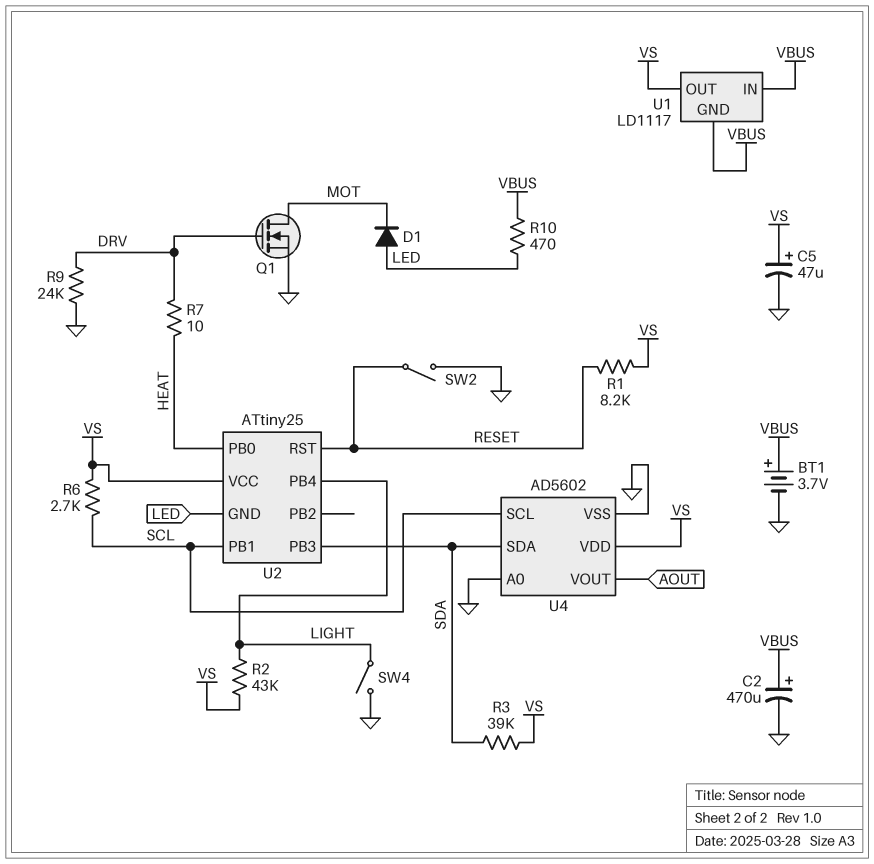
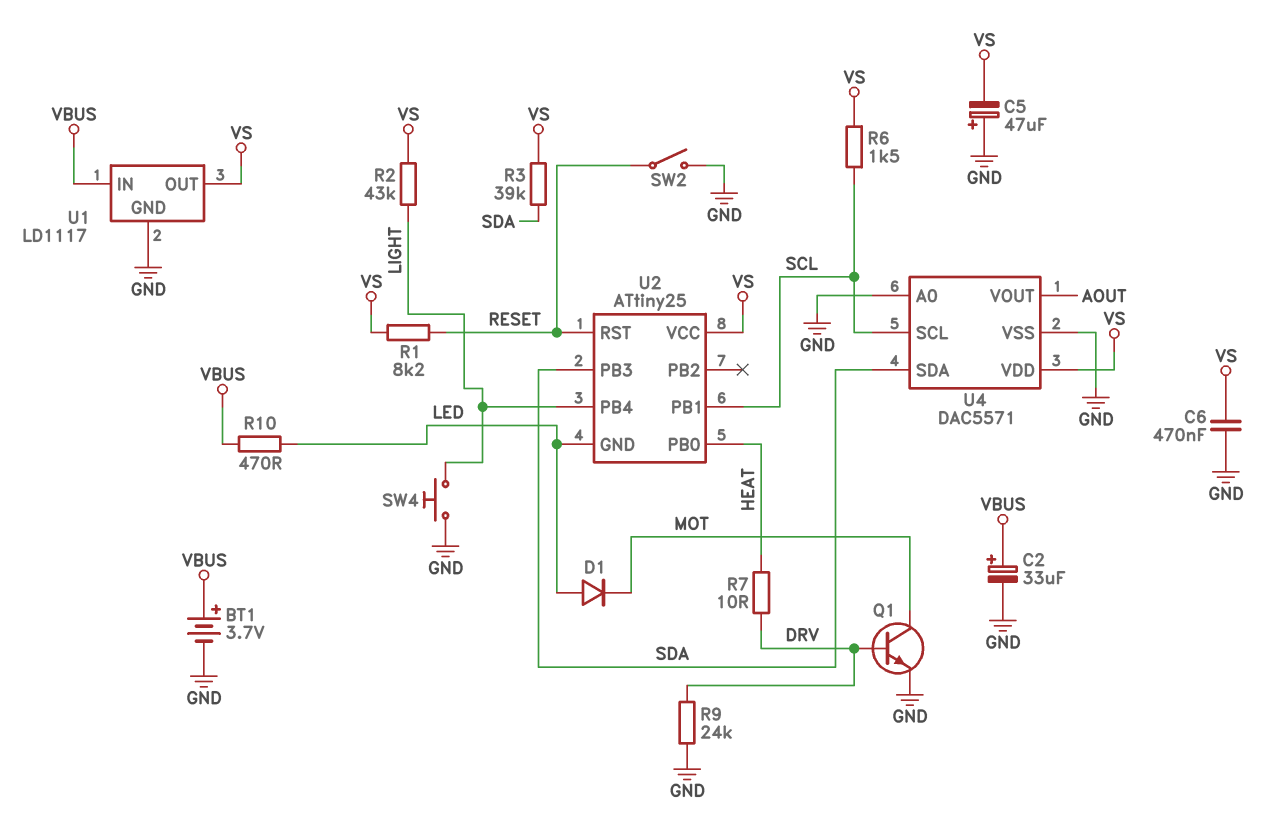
C2: 470uF (plus VBUS, minus GND) -> 33uF (plus VBUS, minus GND)
C5: 47uF (plus VS, minus GND) -> 47uF (plus GND, minus VS)
C6: none -> 470nF (GND, VS)
Q1: NMOS (G DRV, D MOT, S GND) -> NPN (B DRV, C MOT, E GND)
R6: 2.7k (SCL, VS) -> 1.5k (SCL, VS)
SW4: switch (GND, LIGHT) -> button (GND, LIGHT)
U1 pin GND: VBUS -> GND
U4: AD5602 -> DAC5571

